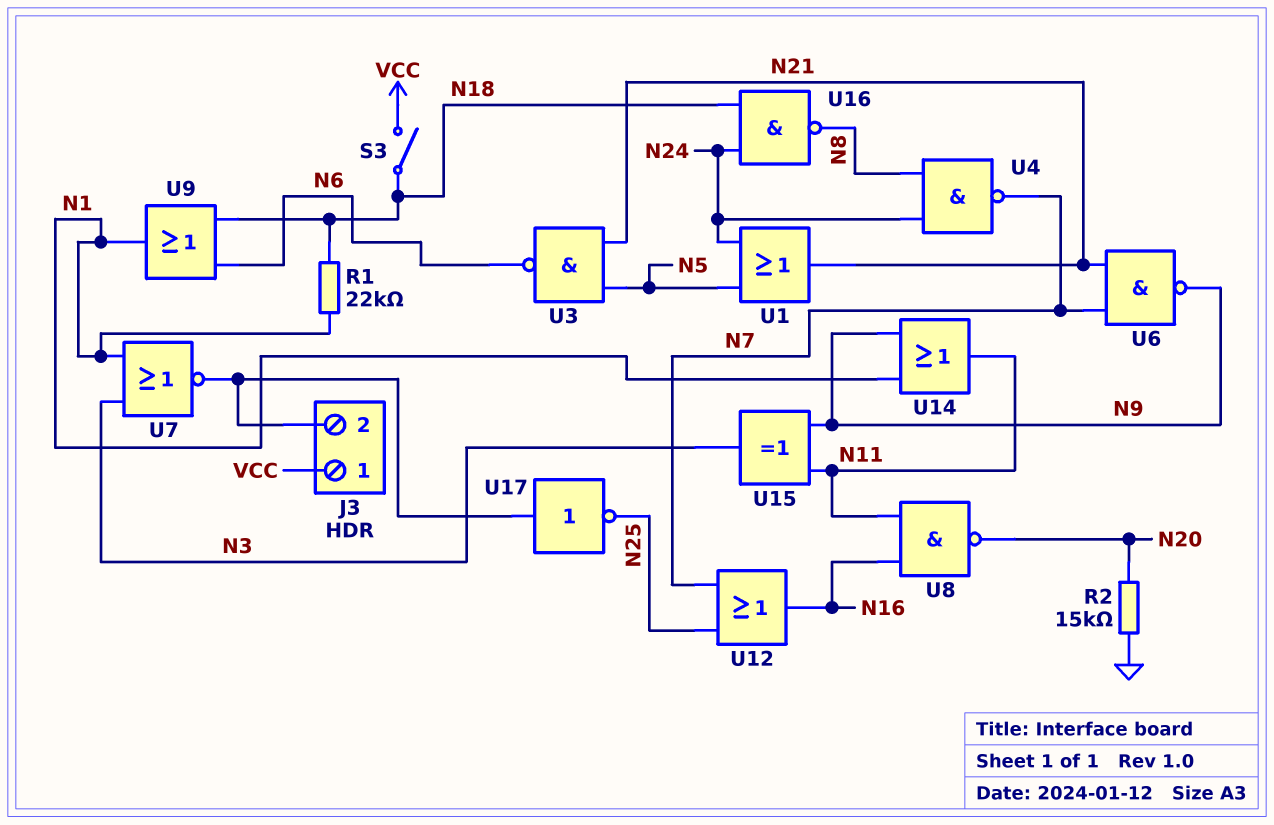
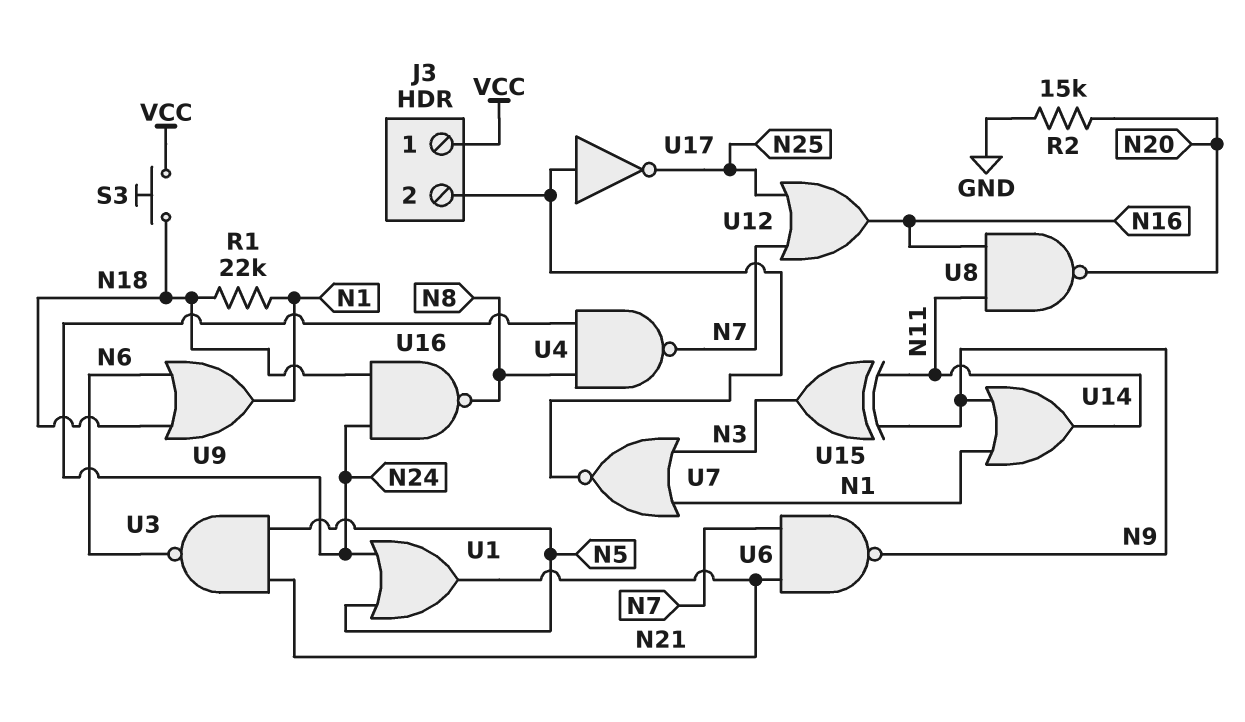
S3: switch (N18, VCC) -> button (N18, VCC)

